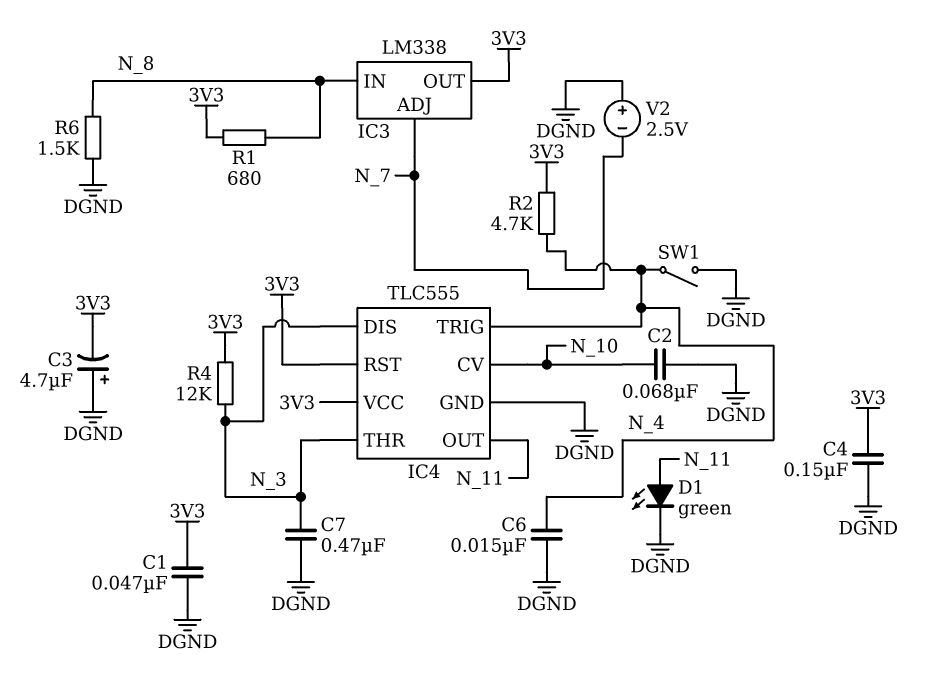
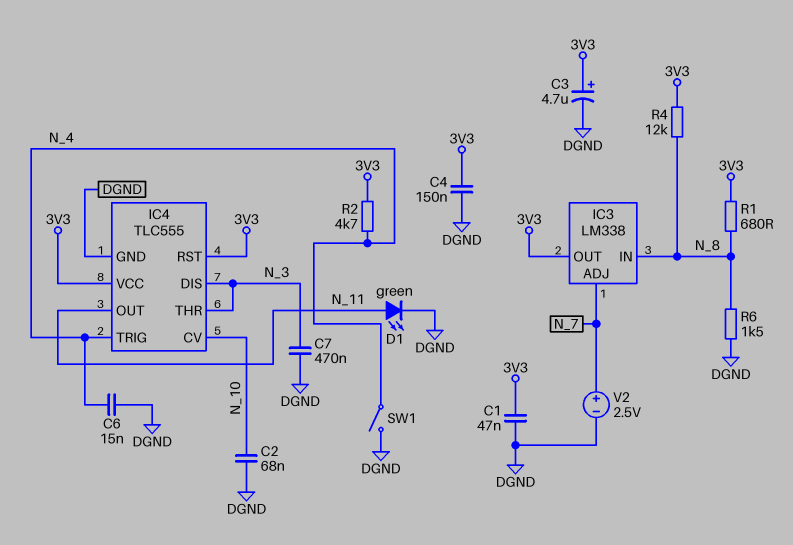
C3: 4.7uF (plus DGND, minus 3V3) -> 4.7uF (plus 3V3, minus DGND)
R4: 12k (3V3, N_3) -> 12k (3V3, N_8)
V2: 2.5V (plus DGND, minus N_7) -> 2.5V (plus N_7, minus DGND)

